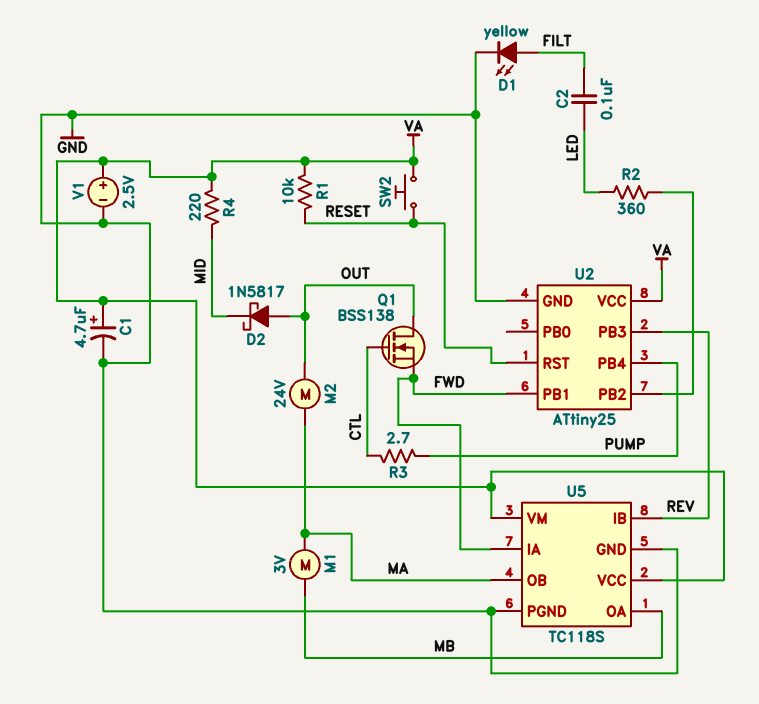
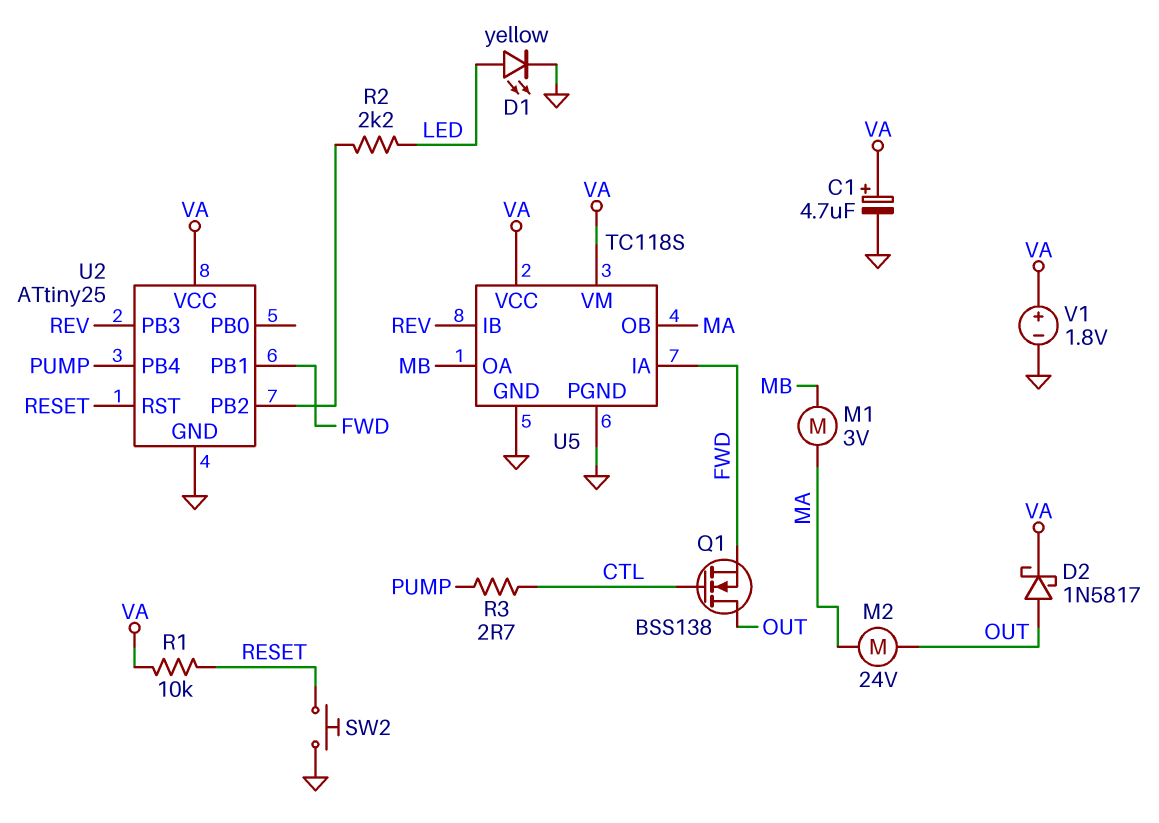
C2: 100nF (FILT, LED) -> none
D1: LED yellow (A FILT, K GND) -> LED yellow (A LED, K GND)
D2: schottky 1N5817 (A OUT, K MID) -> schottky 1N5817 (A OUT, K VA)
R2: 360 (LED, U2/PB2) -> 2.2k (LED, U2/PB2)
R4: 220 (MID, VA) -> none
SW2: button (RESET, VA) -> button (GND, RESET)
V1: 2.5V (plus VA, minus GND) -> 1.8V (plus VA, minus GND)

